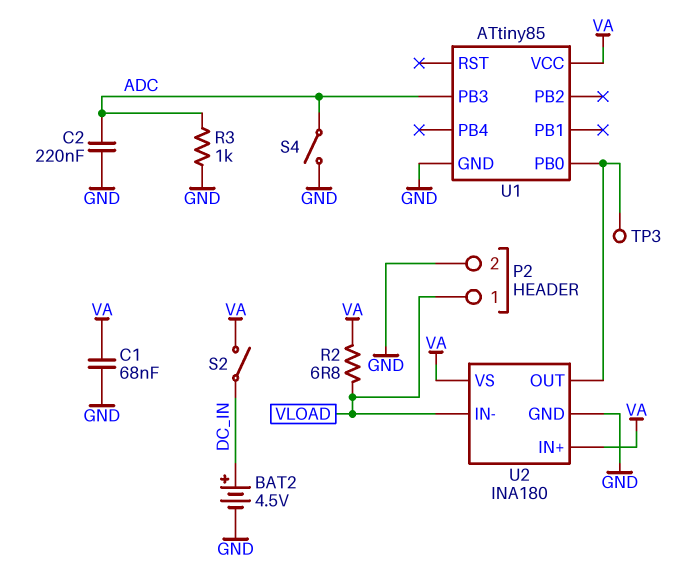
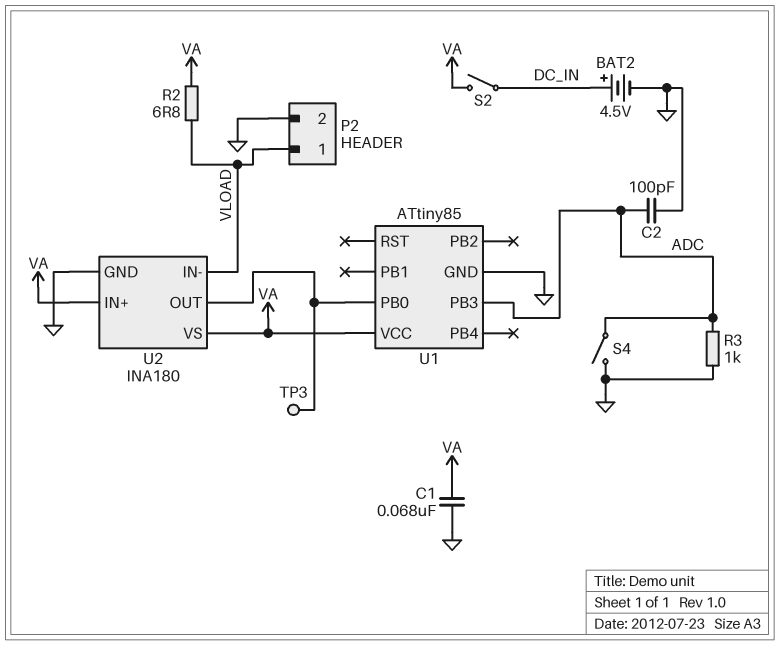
C2: 220nF (ADC, GND) -> 100pF (ADC, GND)

